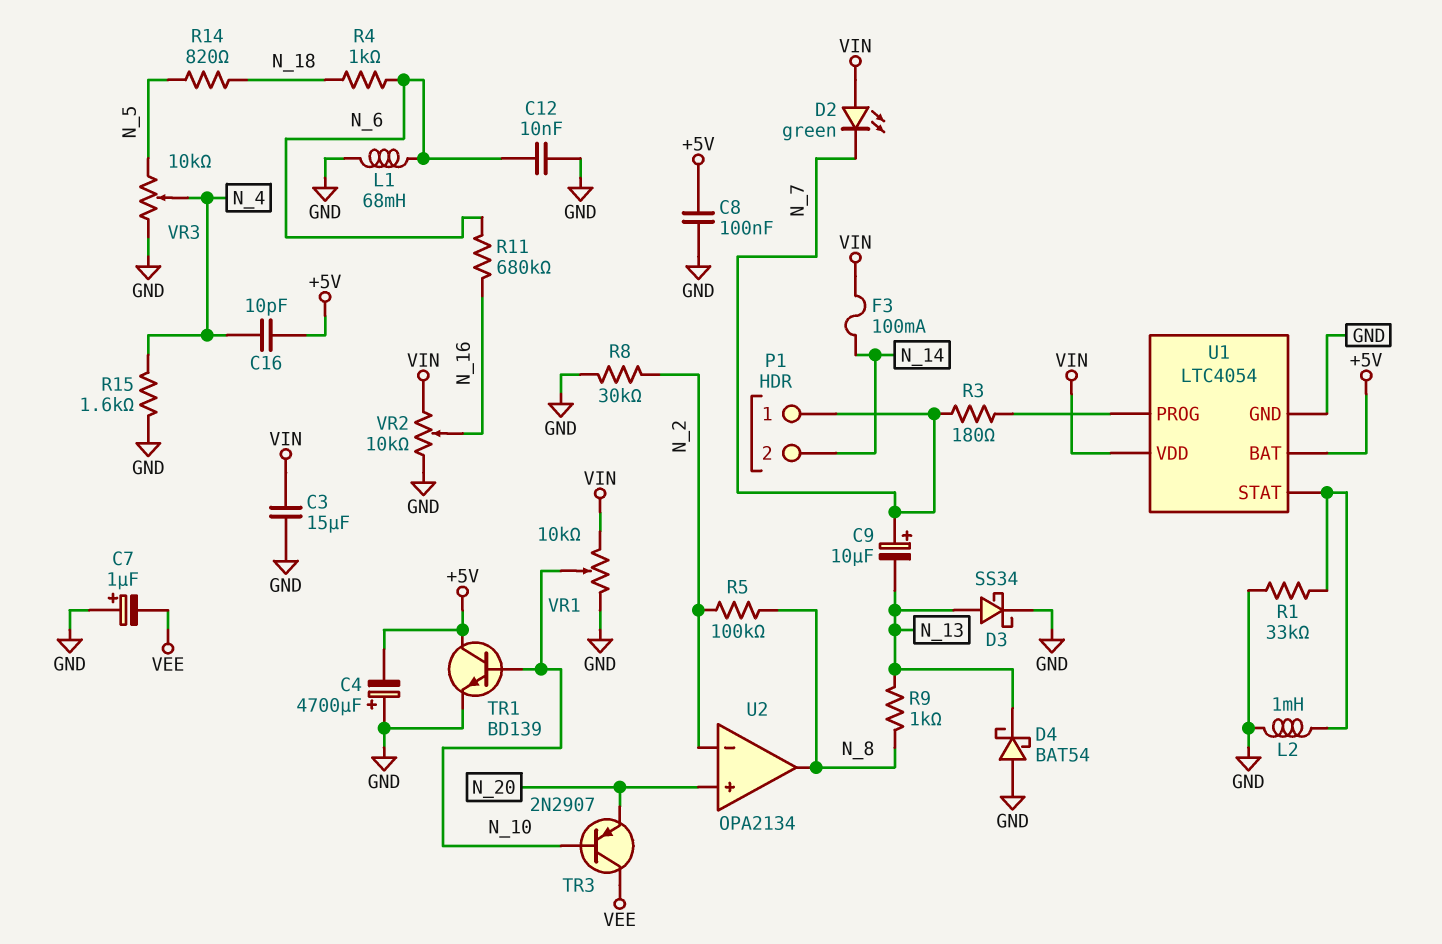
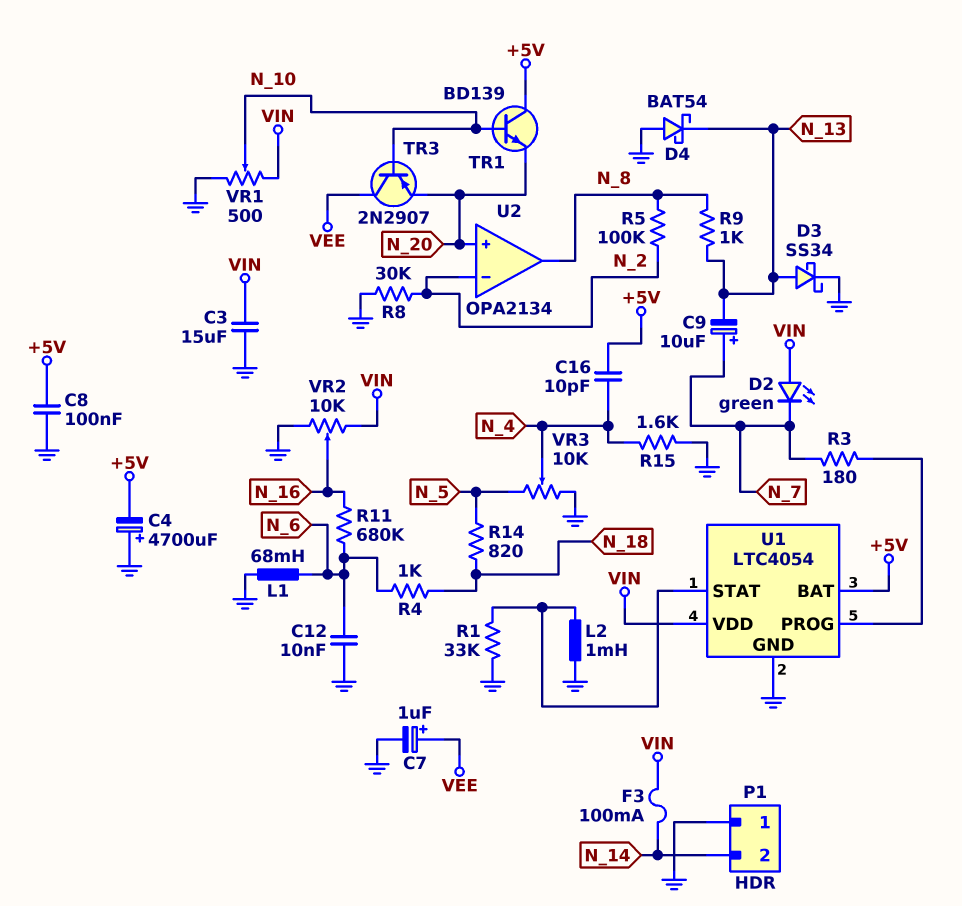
C7: 1uF (plus GND, minus VEE) -> 1uF (plus VEE, minus GND)
P1 pin 1: N_7 -> GND
TR1: NPN BD139 (B N_10, C +5V, E GND) -> NPN BD139 (B N_10, C +5V, E N_20)
VR1: 10k (GND, VIN, wiper N_10) -> 500 (GND, VIN, wiper N_10)

